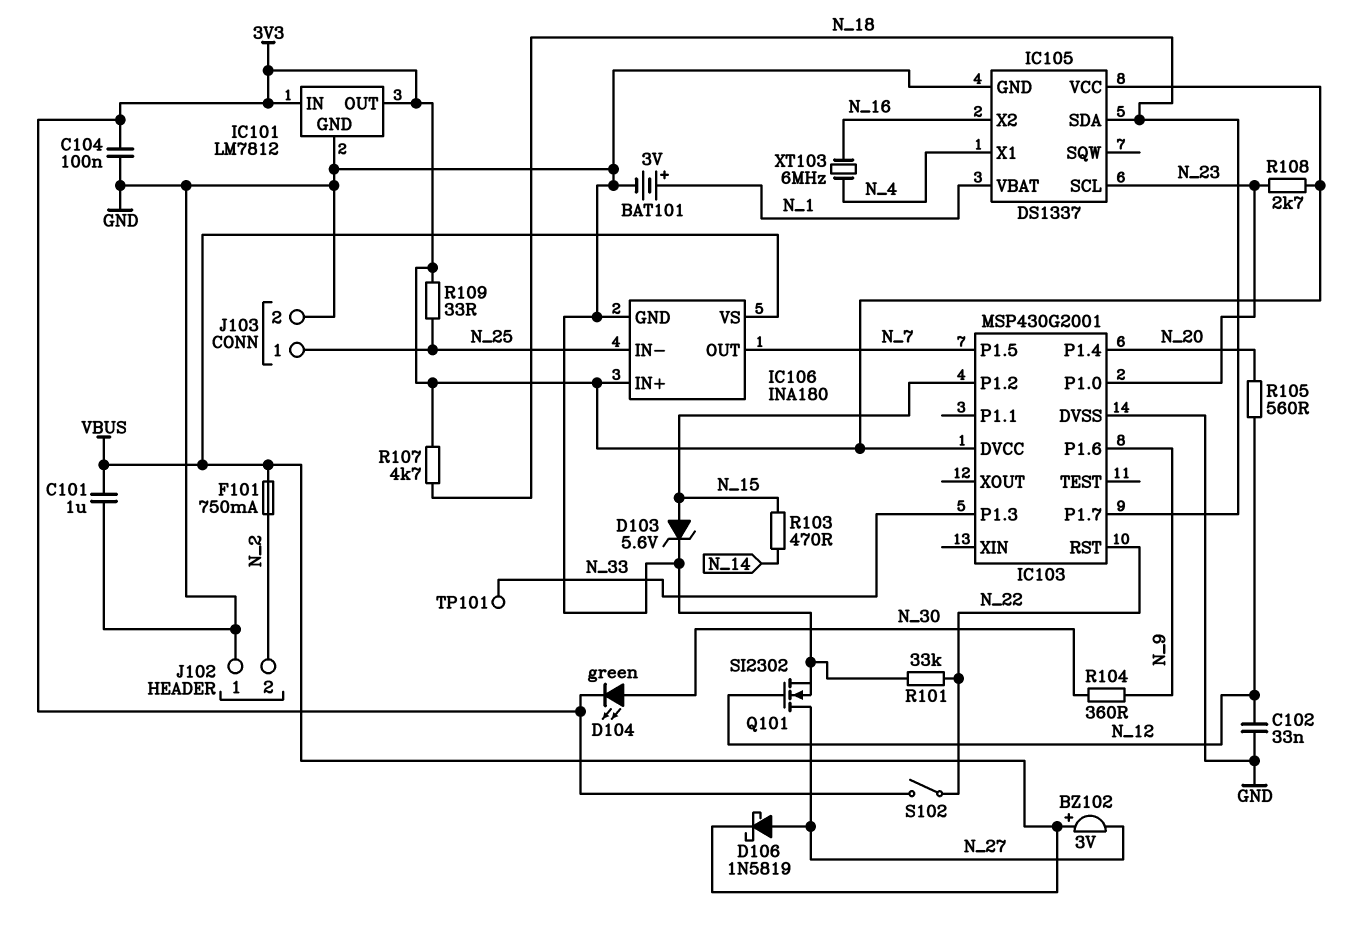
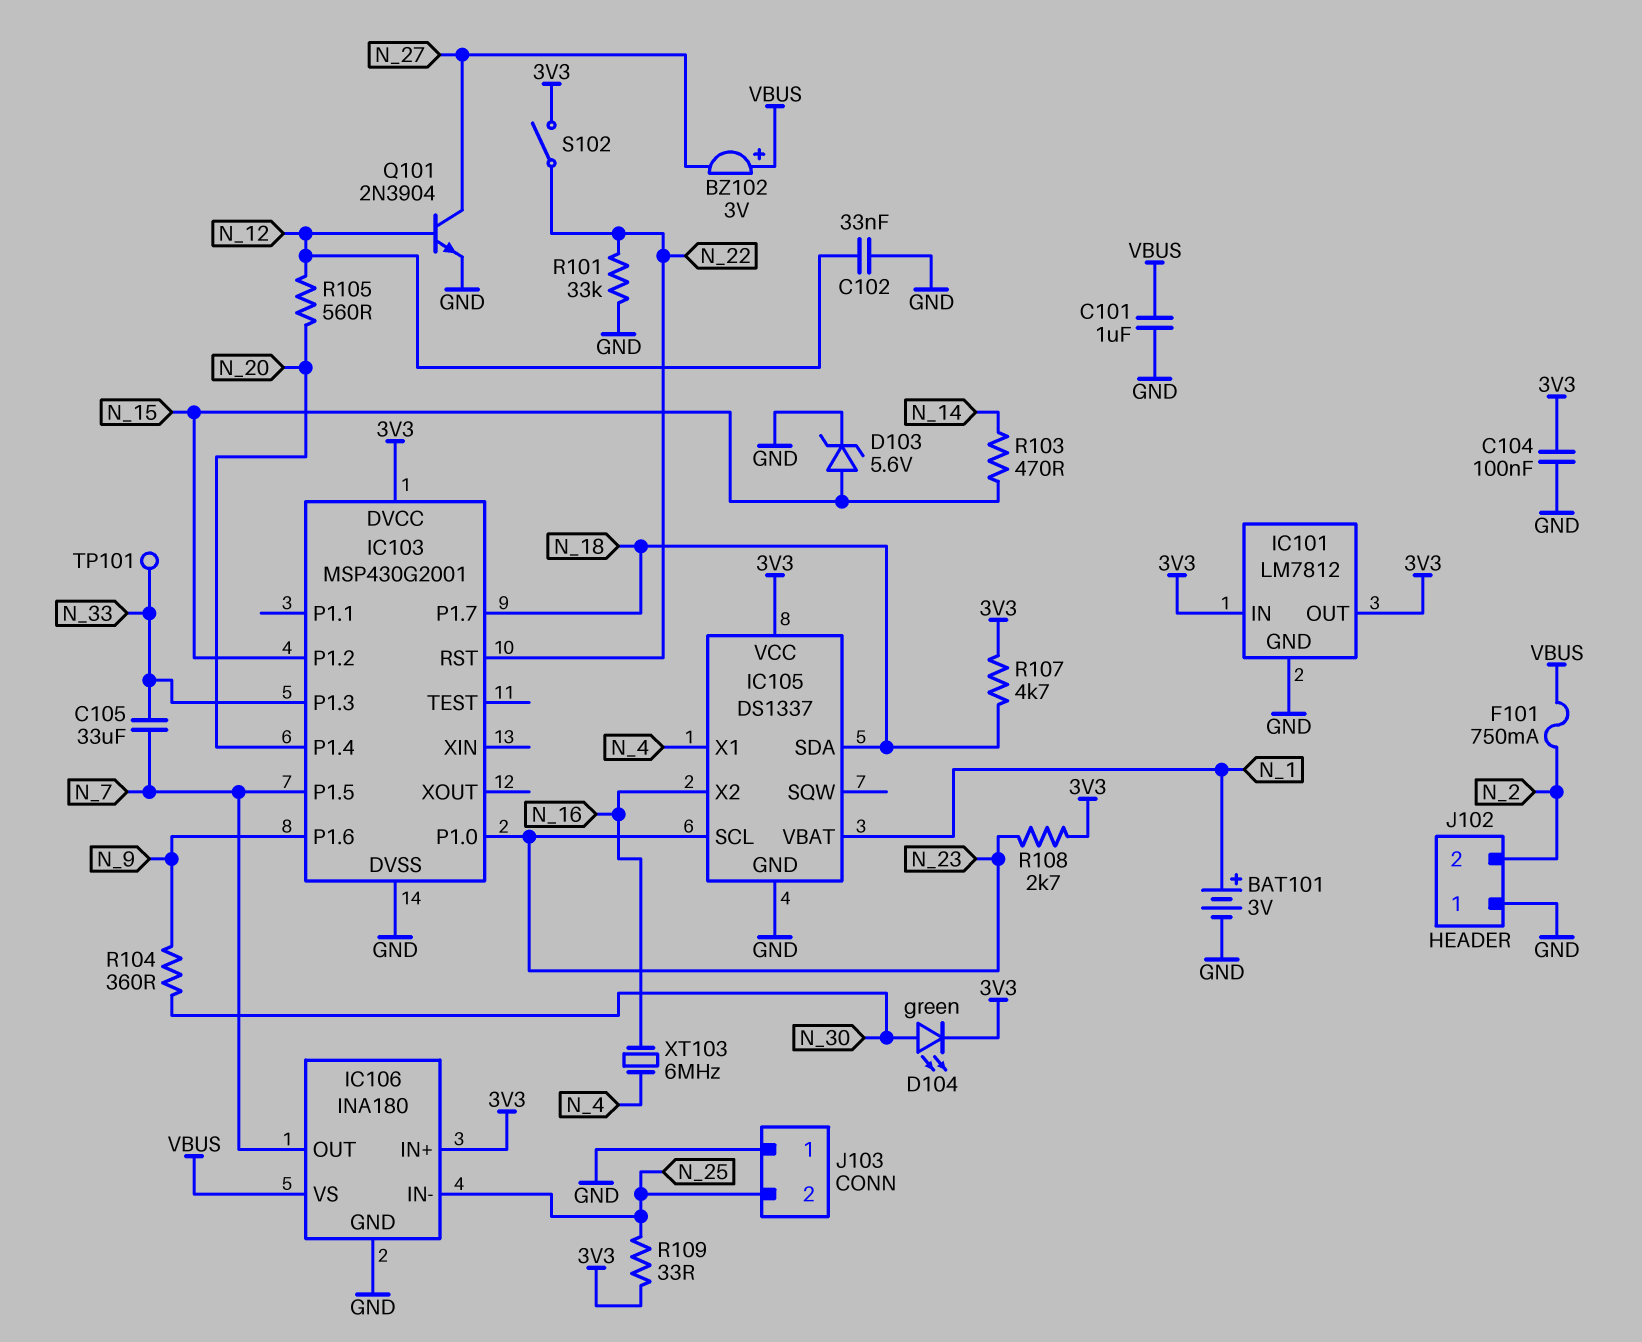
C105: none -> 33uF (N_7, N_33)
D106: schottky 1N5819 (A N_27, K VBUS) -> none
J103 pin 1: N_25 -> GND
J103 pin 2: GND -> N_25
Q101: NMOS SI2302 (G N_12, D N_27, S GND) -> NPN 2N3904 (B N_12, C N_27, E GND)

